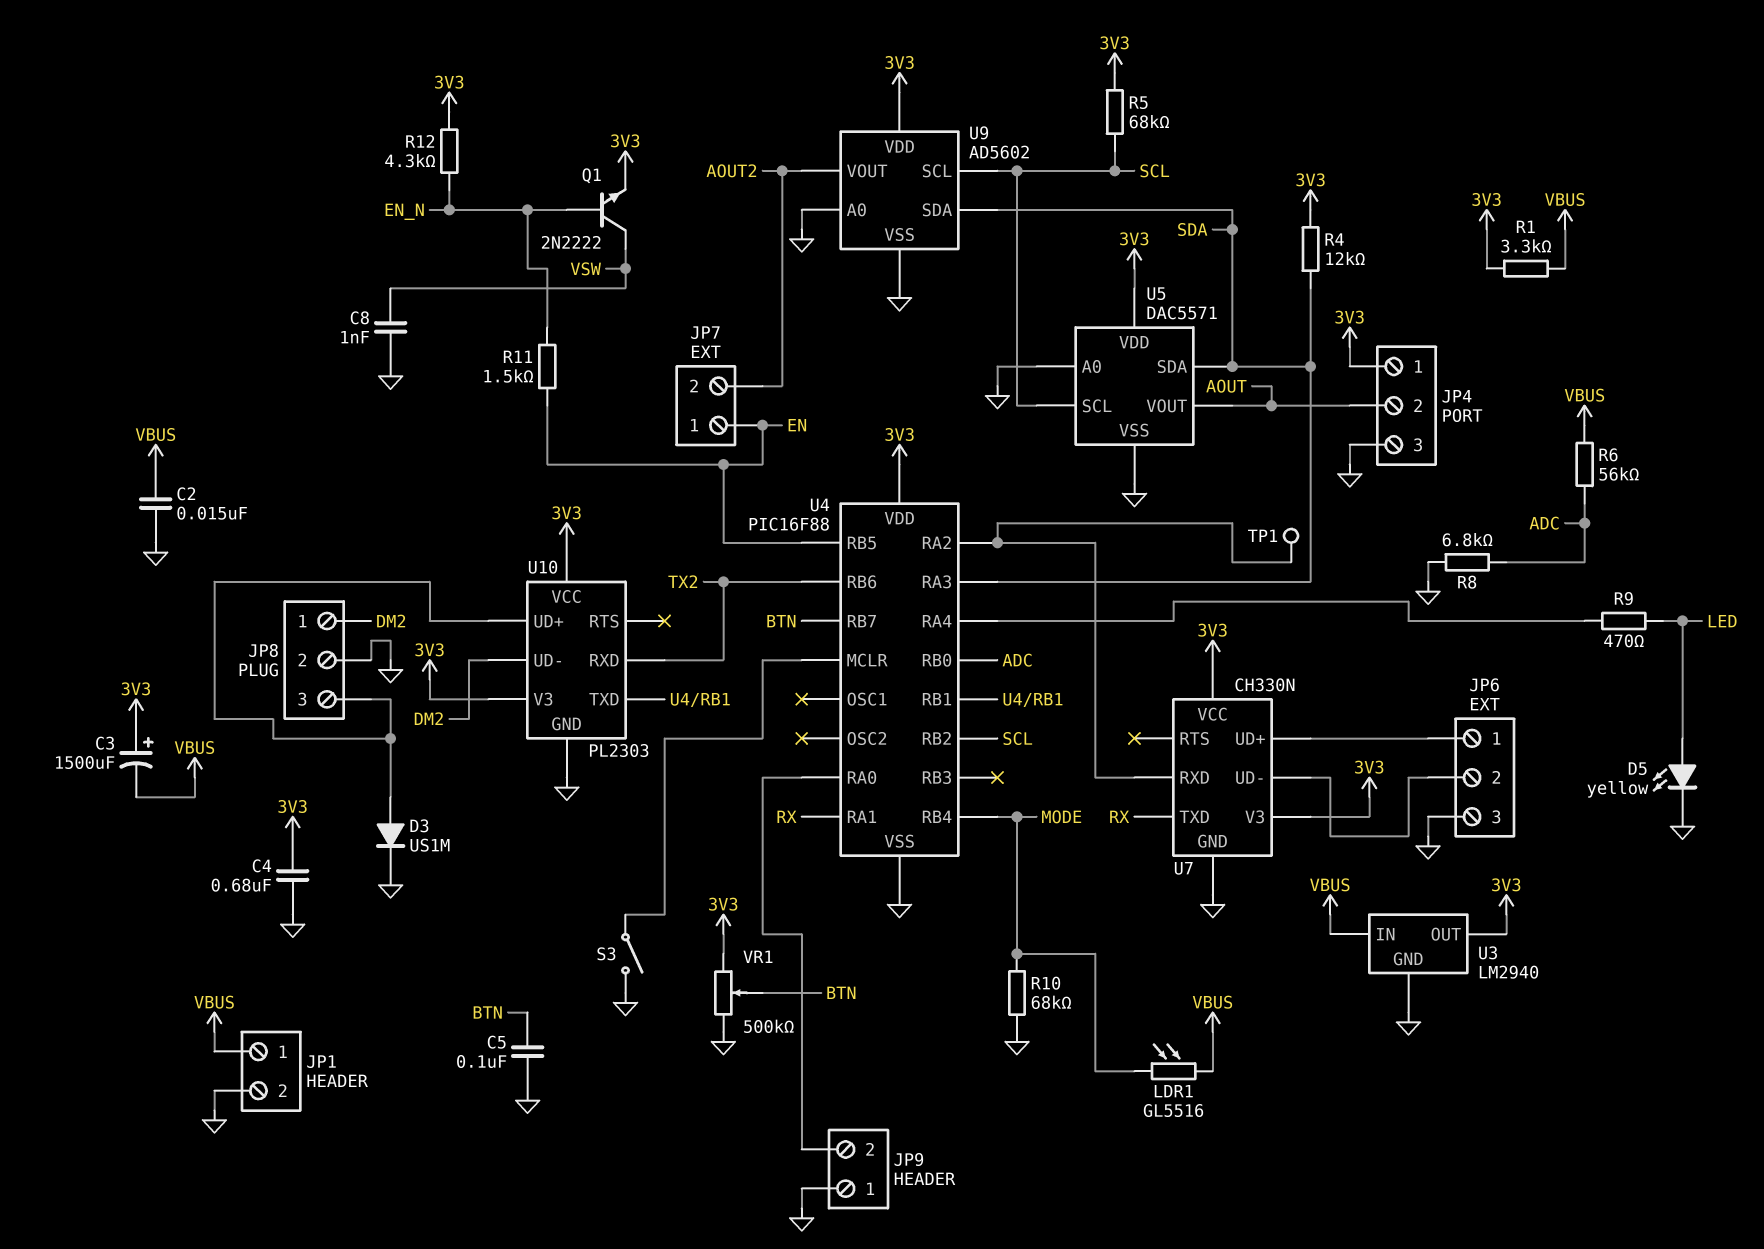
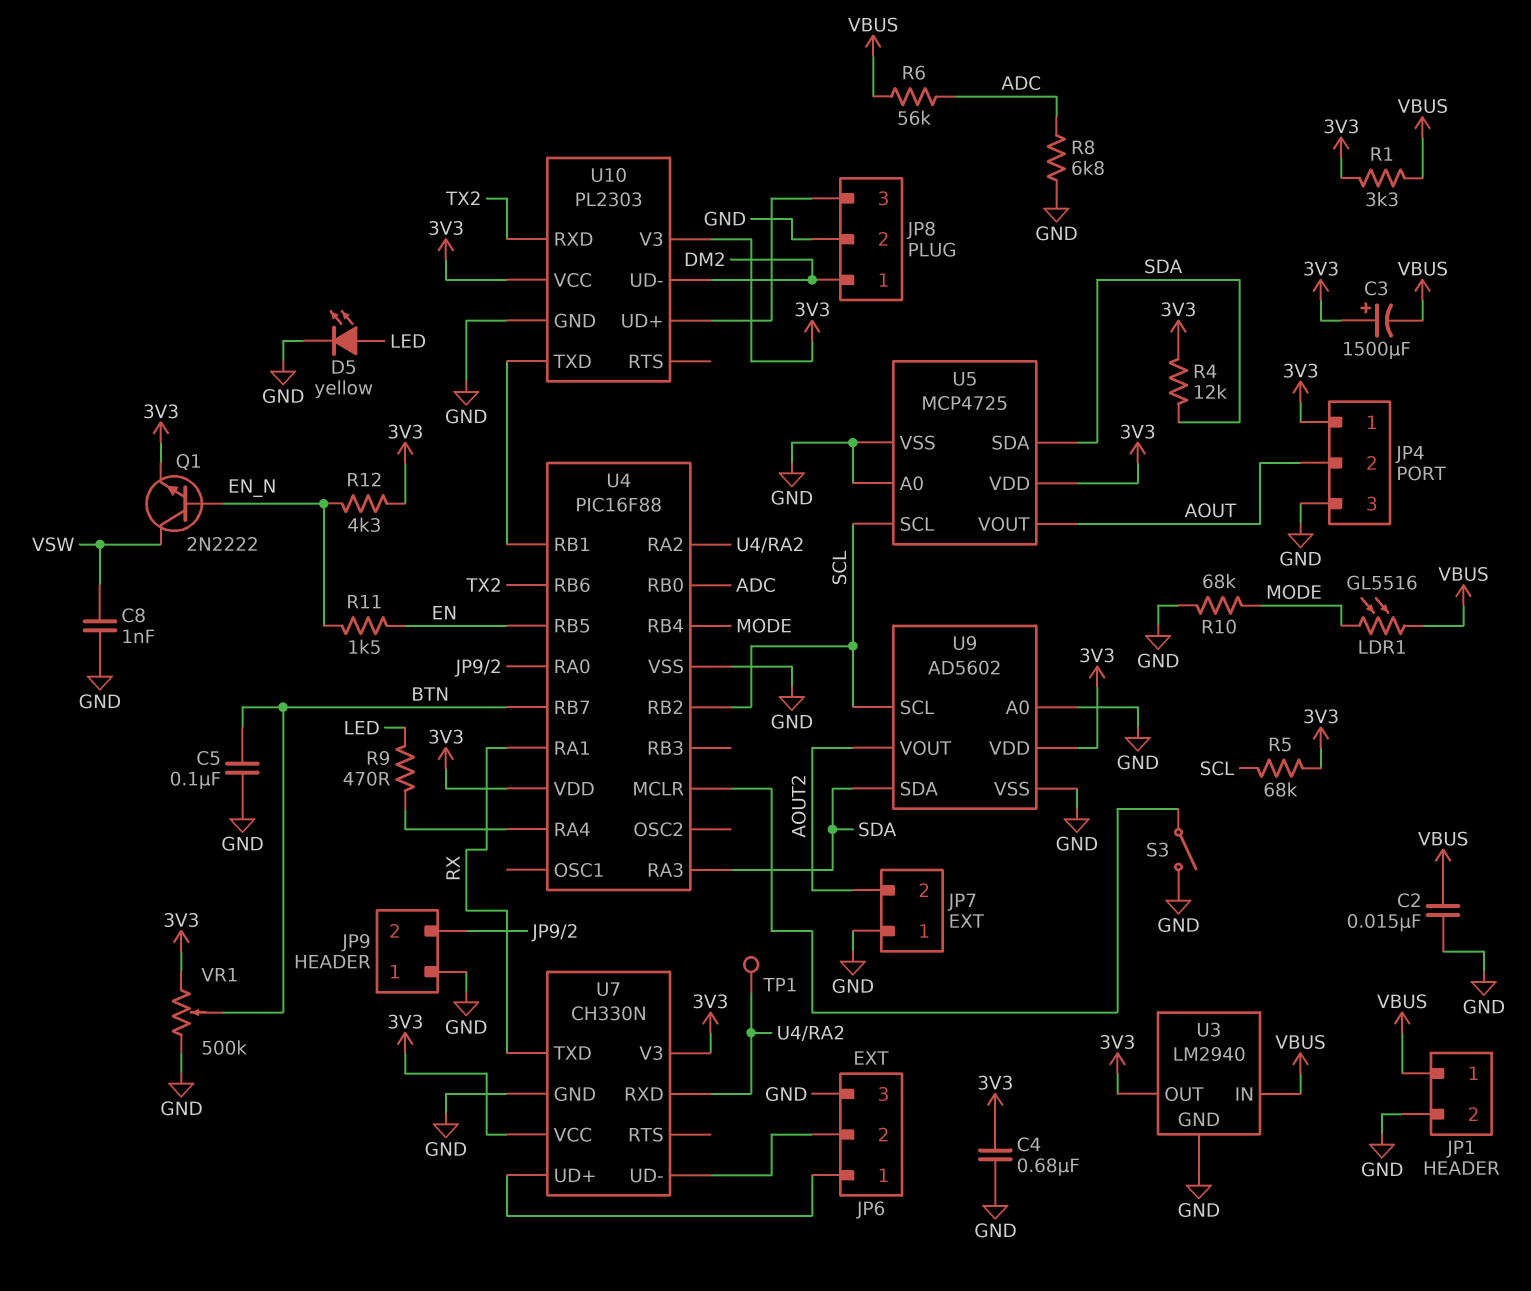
D3: diode US1M (A JP8/3, K GND) -> none
JP7 pin 1: EN -> GND
U5: DAC5571 -> MCP4725

